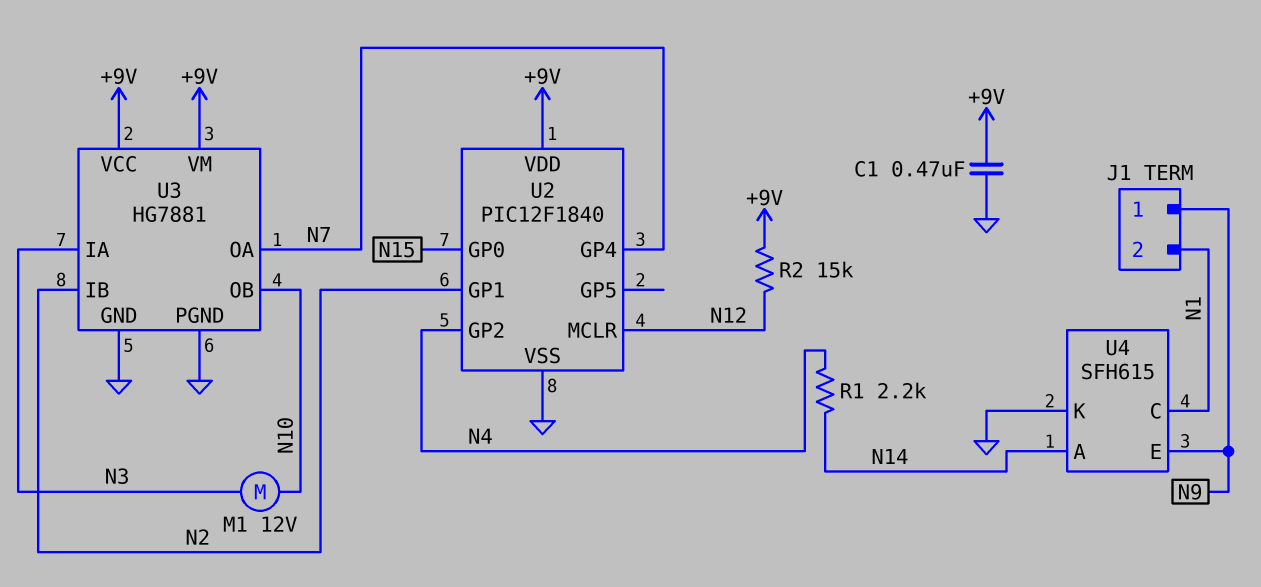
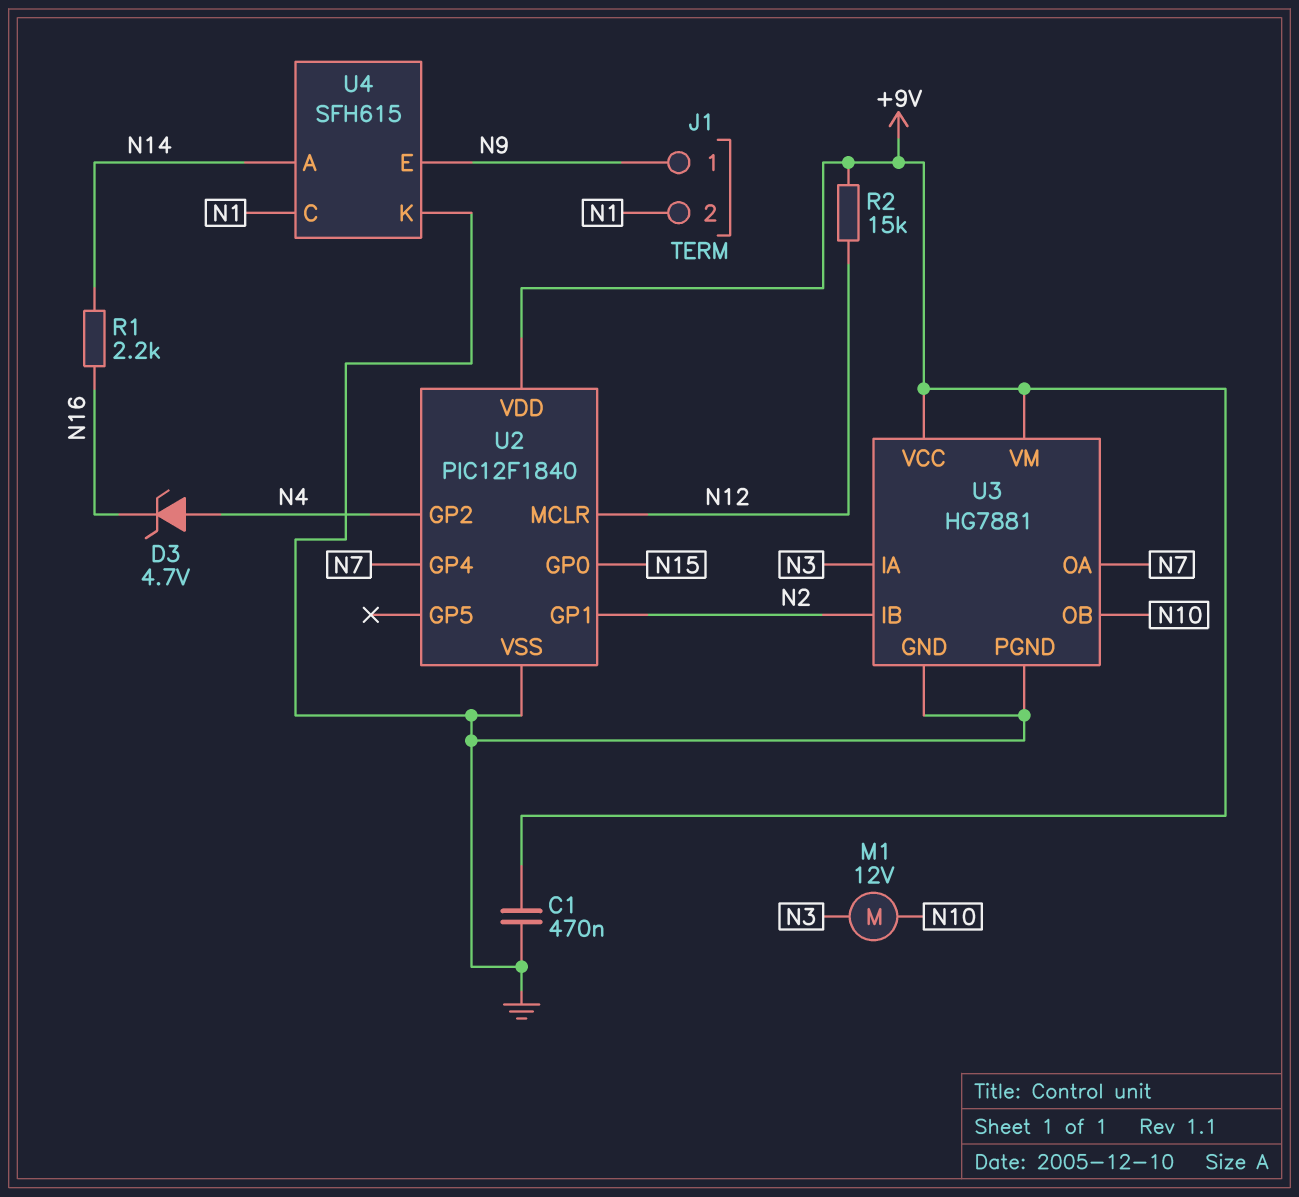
D3: none -> zener 4.7V (A N4, K N16)
R1: 2.2k (N4, N14) -> 2.2k (N14, N16)

